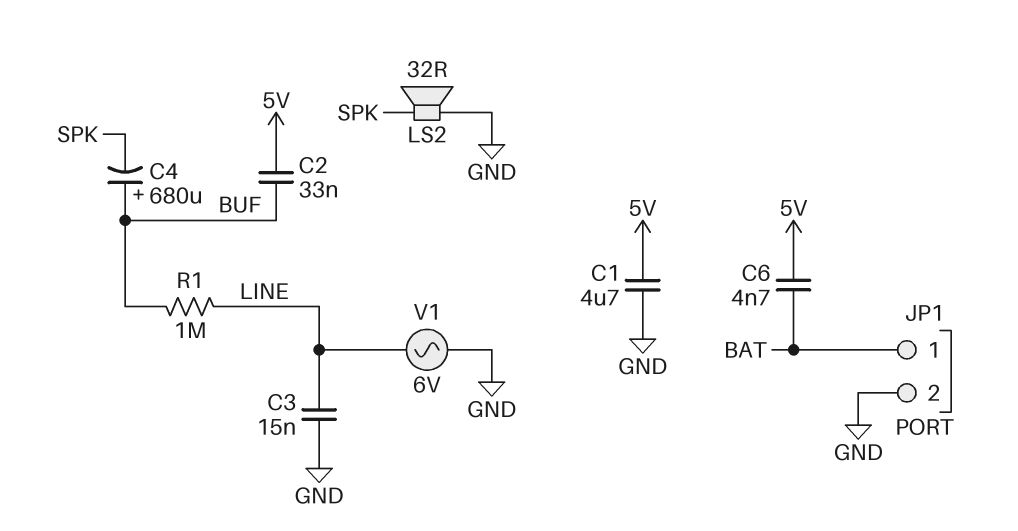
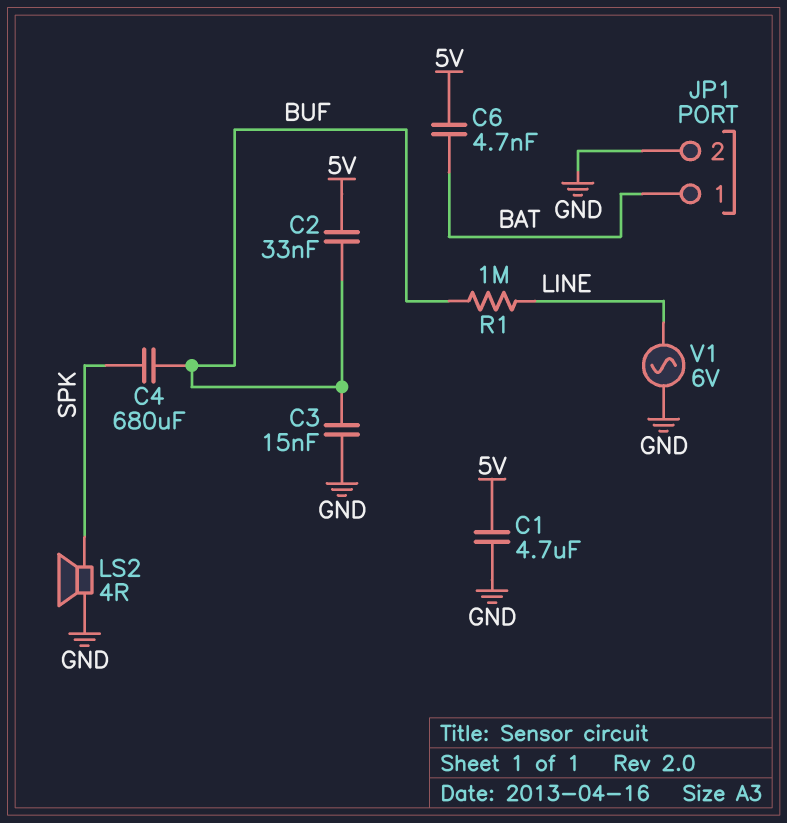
C3: 15nF (GND, LINE) -> 15nF (BUF, GND)
C4: 680uF (plus BUF, minus SPK) -> 680uF (BUF, SPK)
LS2: speaker 32R (GND, SPK) -> speaker 4R (GND, SPK)

